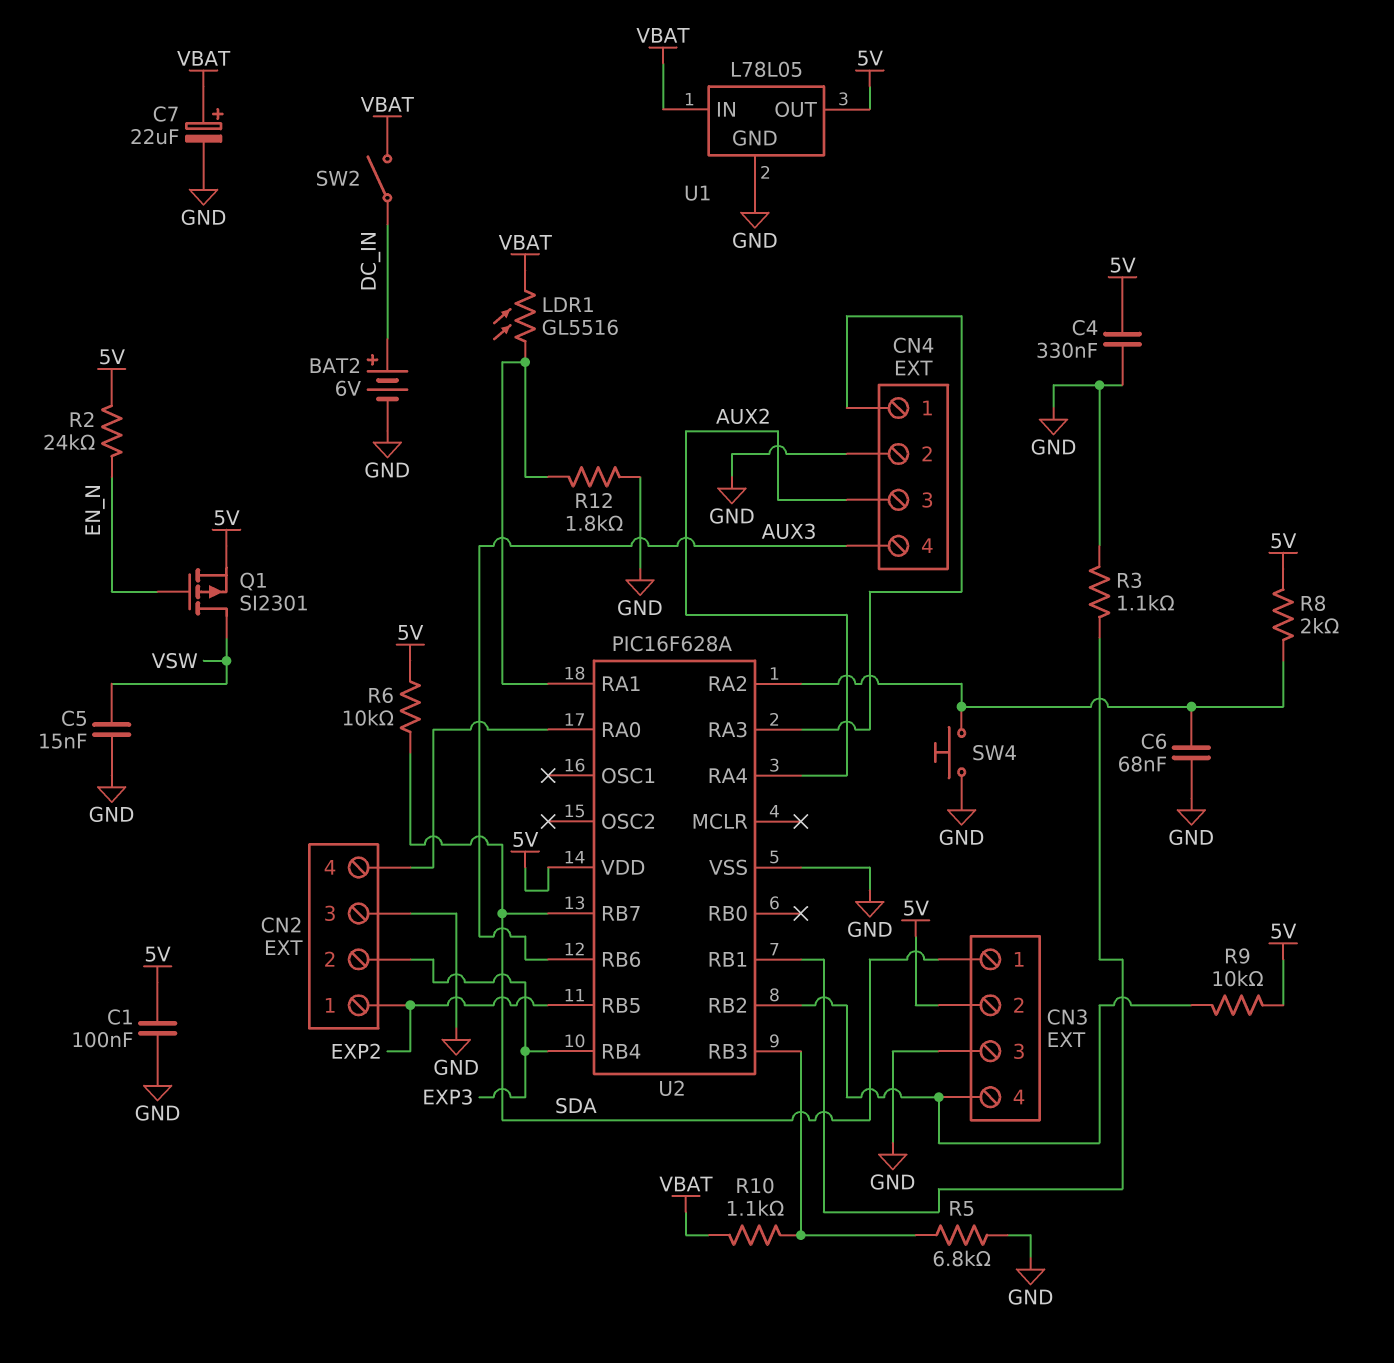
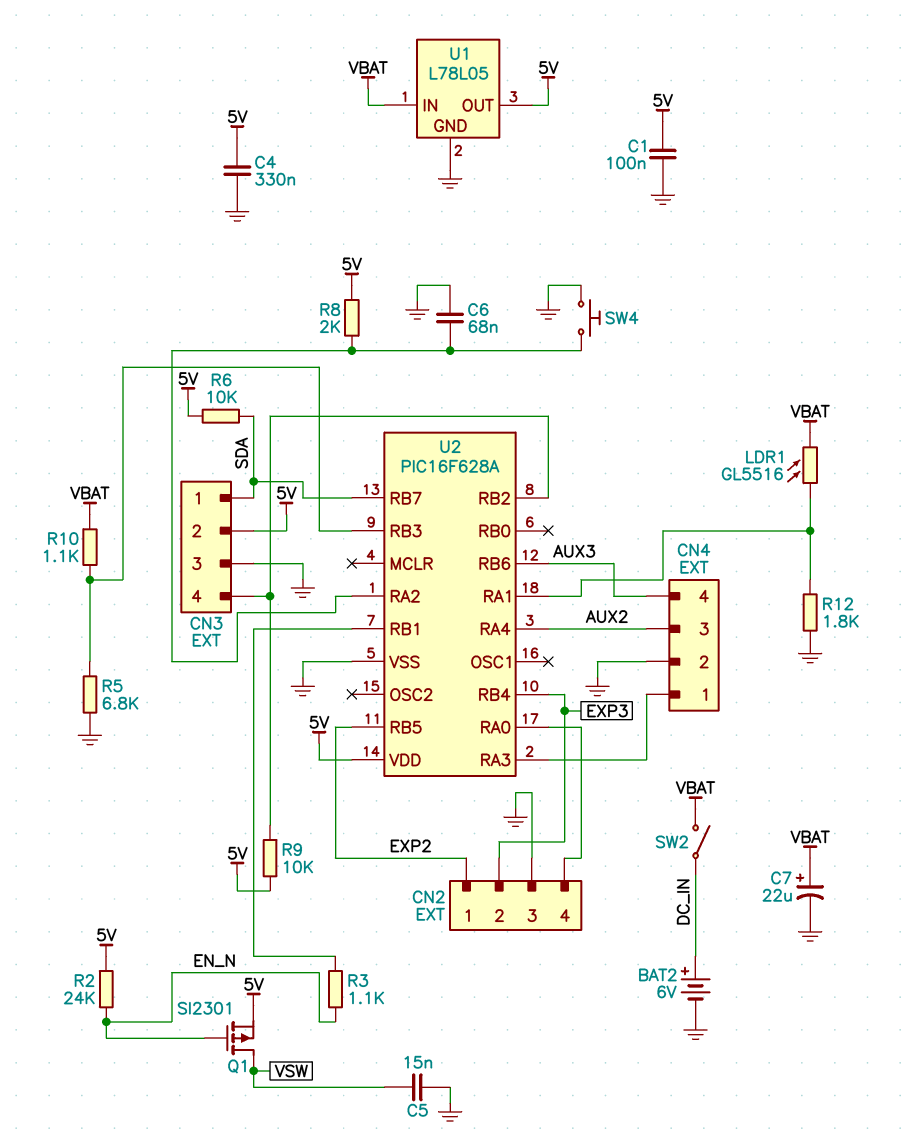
R3: 1.1k (GND, U2/RB1) -> 1.1k (EN_N, U2/RB1)

